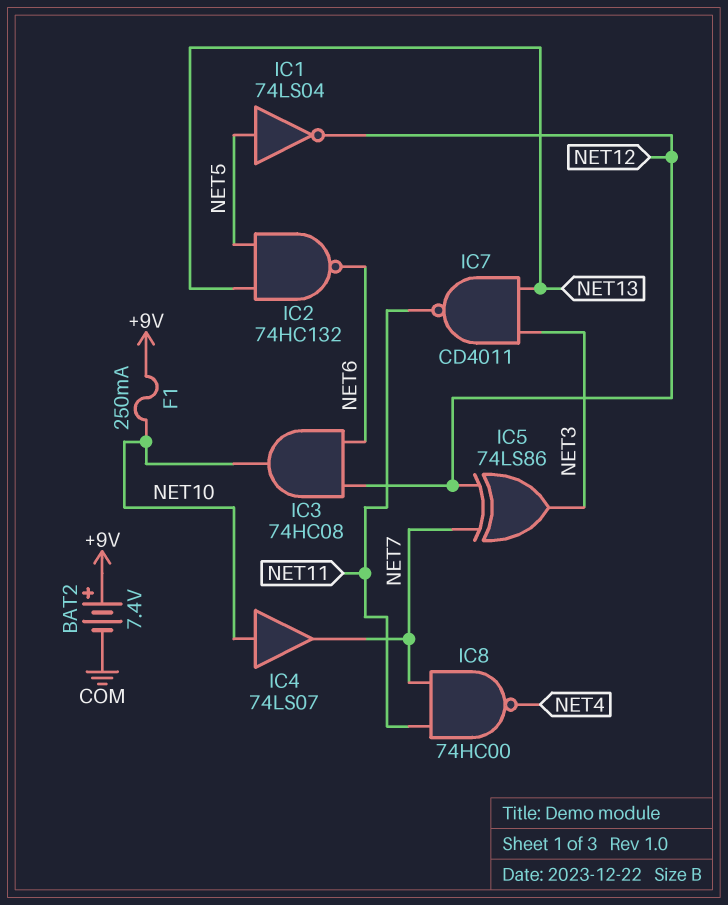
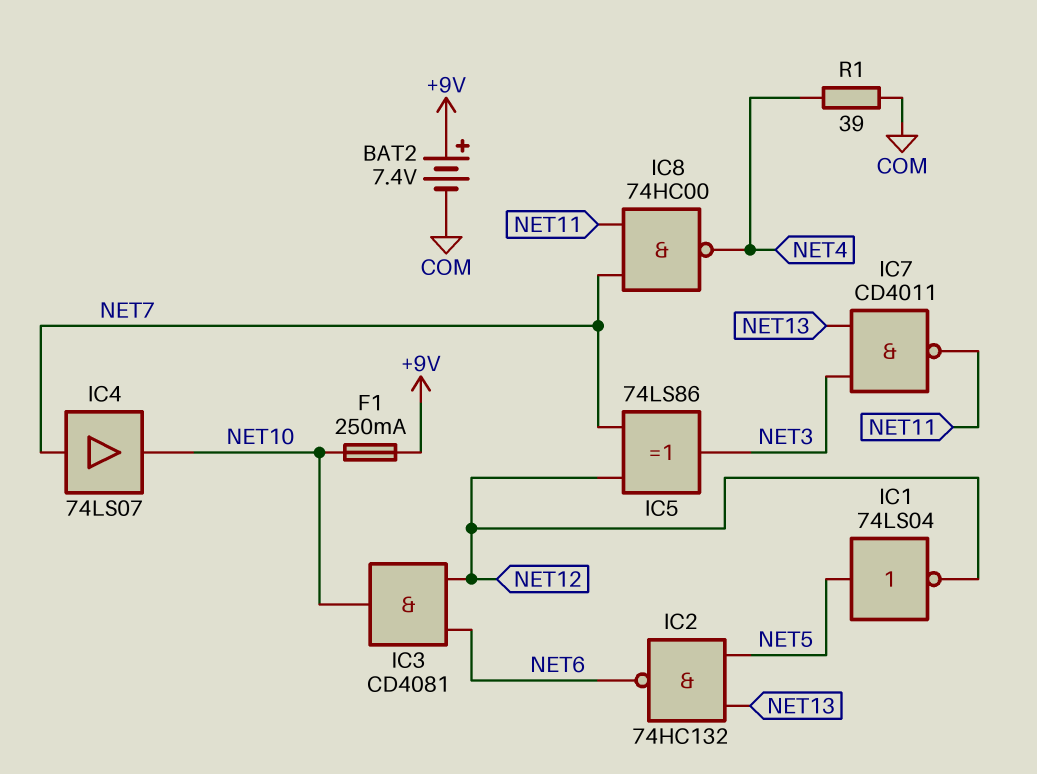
IC3: AND 74HC08 (in NET6, in NET12, out NET10) -> AND CD4081 (in NET6, in NET12, out NET10)
IC4: buffer 74LS07 (in NET10, out NET7) -> buffer 74LS07 (in NET7, out NET10)
R1: none -> 39 (COM, NET4)

